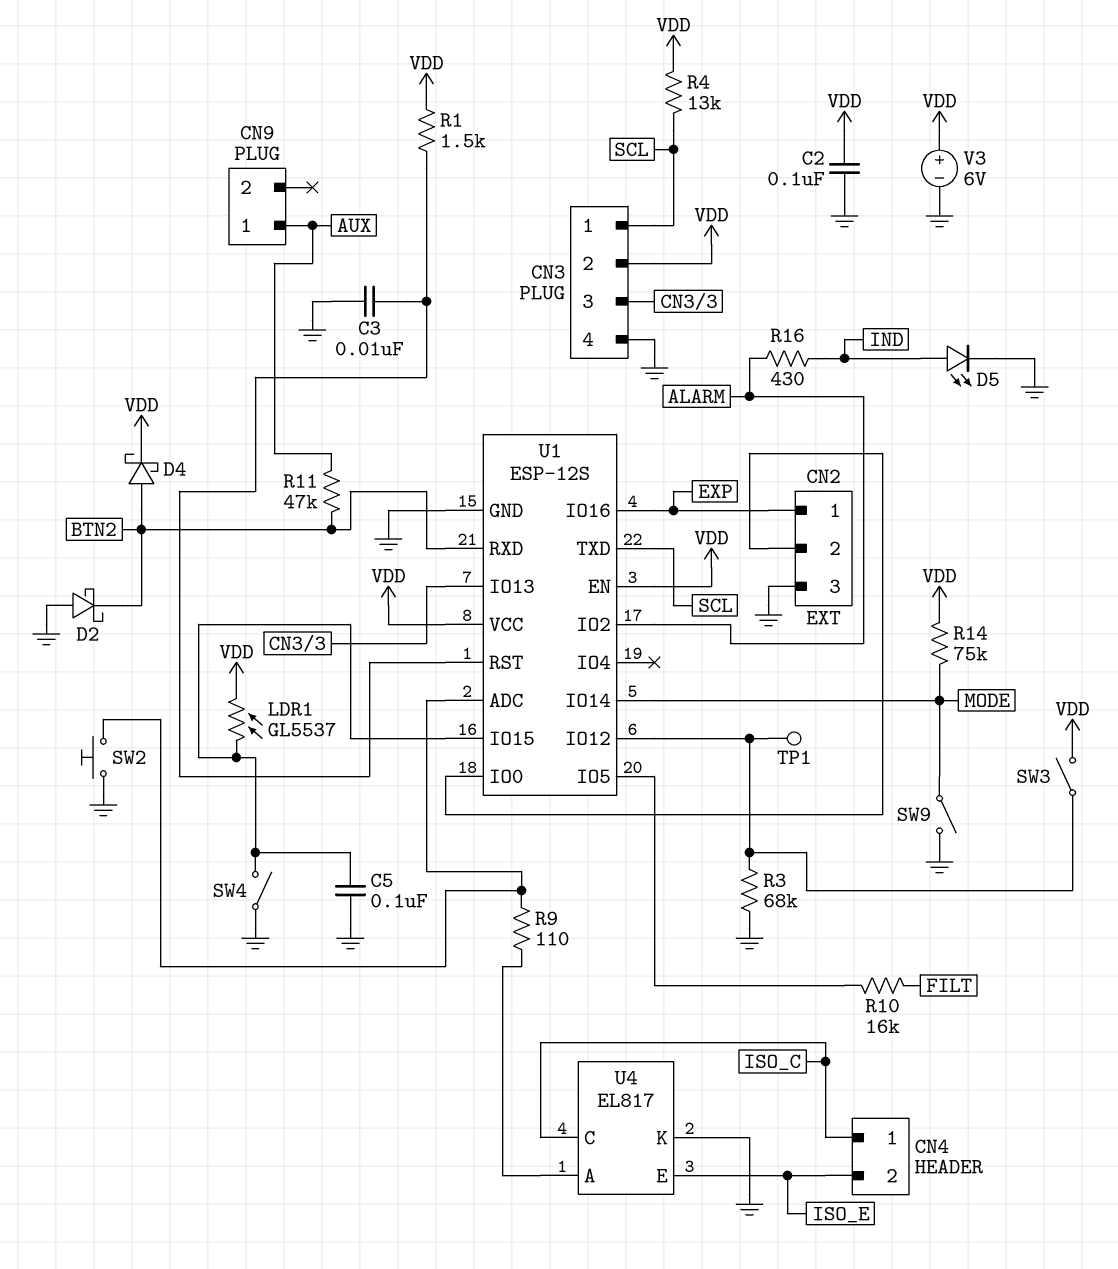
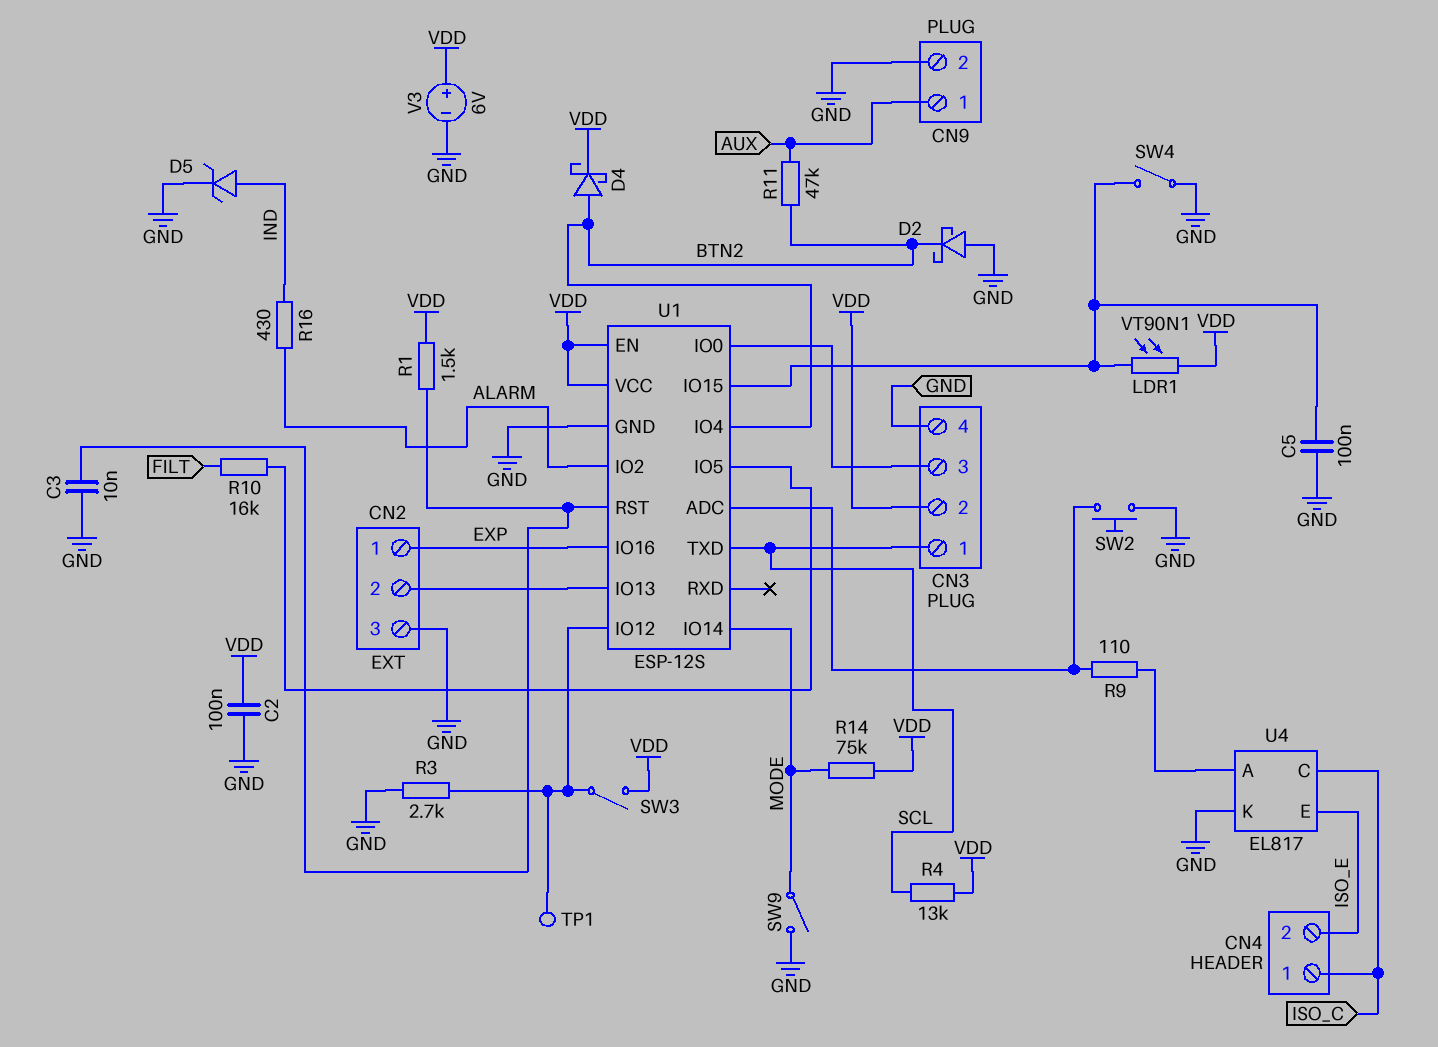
CN9 pin 2: none -> GND
D5: LED (A IND, K GND) -> zener (A IND, K GND)
LDR1: GL5537 (U1/IO15, VDD) -> VT90N1 (U1/IO15, VDD)
R3: 68k (GND, U1/IO12) -> 2.7k (GND, U1/IO12)
U1 pin IO0: CN2/2 -> CN3/3
U1 pin IO4: none -> BTN2
U1 pin IO13: CN3/3 -> CN2/2
U1 pin RXD: BTN2 -> none

